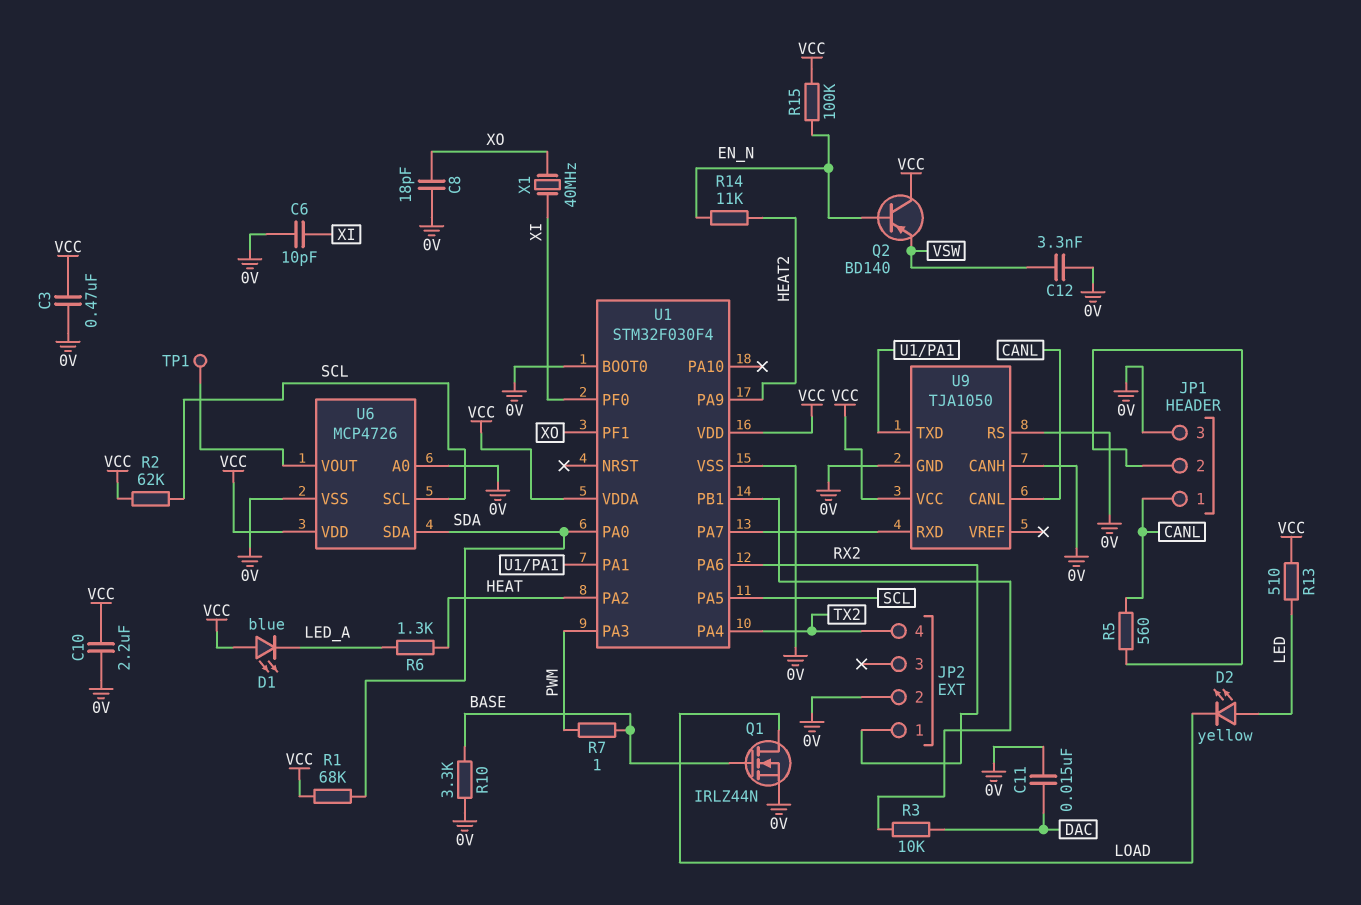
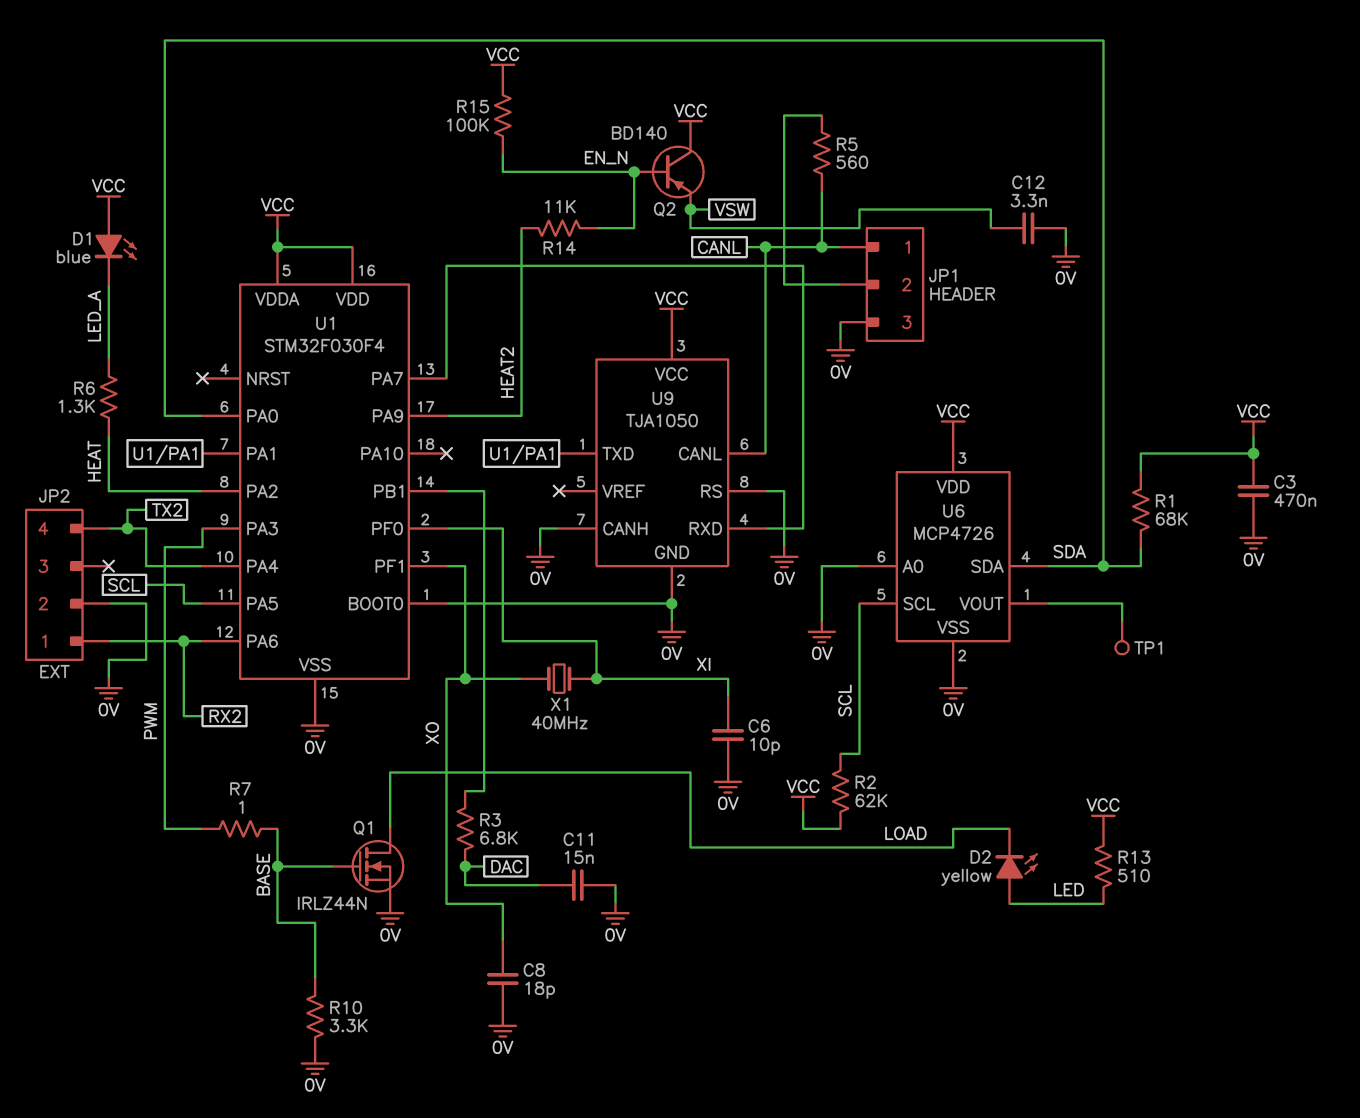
C10: 2.2uF (0V, VCC) -> none
R3: 10k (DAC, U1/PB1) -> 6.8k (DAC, U1/PB1)

